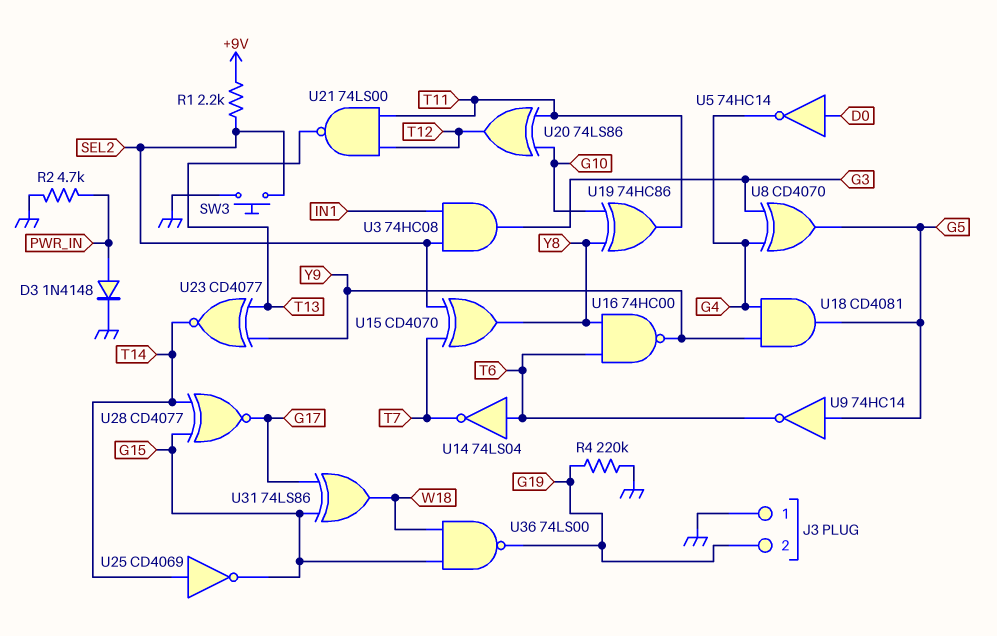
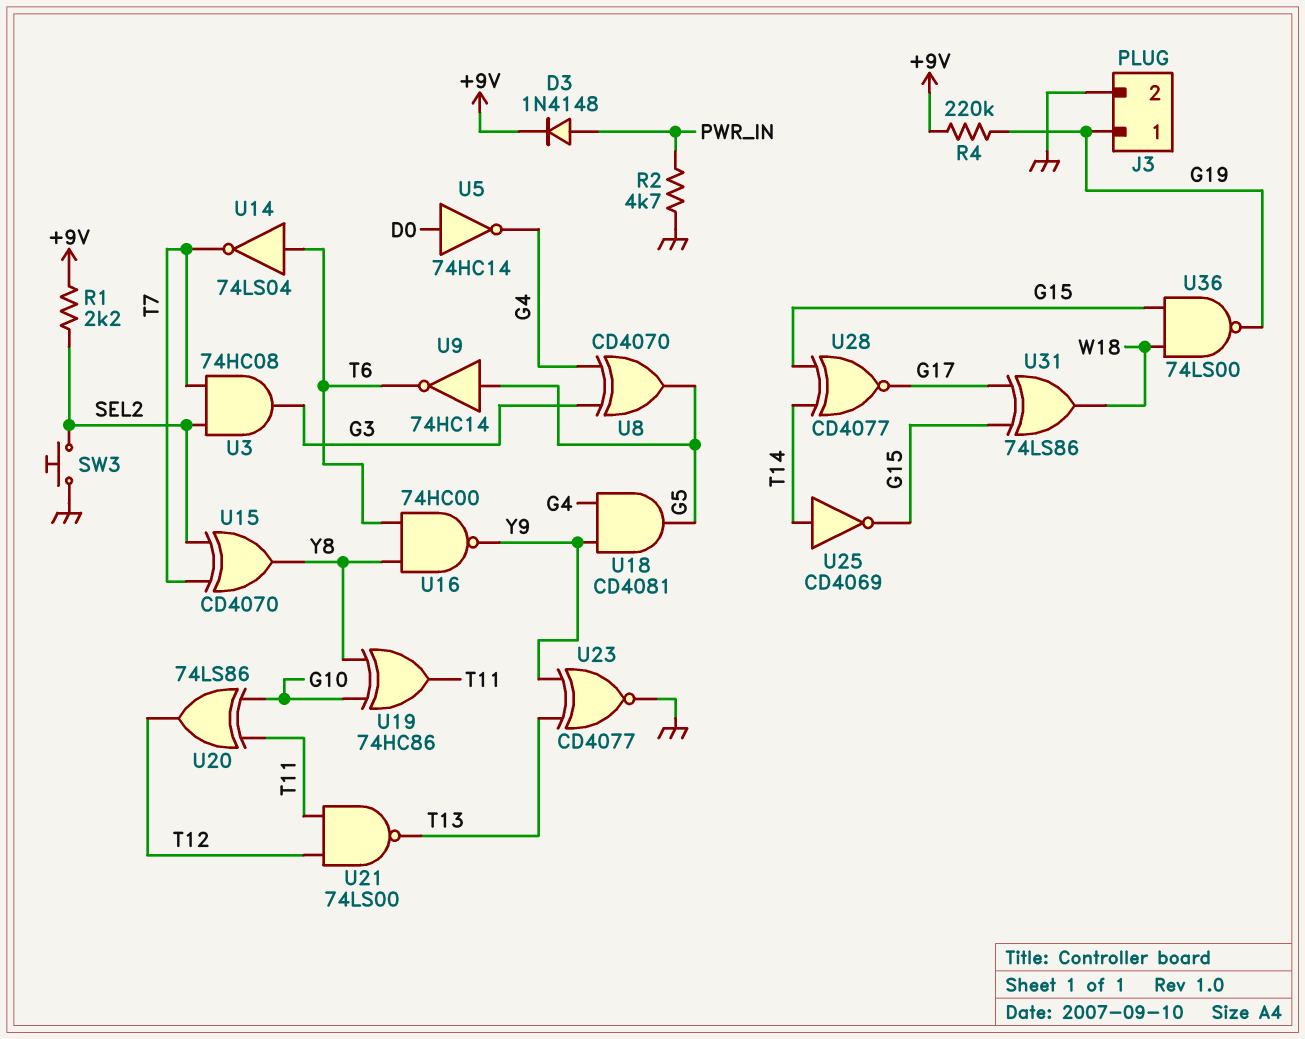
D3: diode 1N4148 (A PWR_IN, K GND) -> diode 1N4148 (A PWR_IN, K +9V)
J3 pin 1: GND -> G19
J3 pin 2: G19 -> GND
R4: 220k (G19, GND) -> 220k (+9V, G19)
U3: AND 74HC08 (in IN1, in SEL2, out G3) -> AND 74HC08 (in SEL2, in T7, out G3)
U23: XNOR CD4077 (in T13, in Y9, out T14) -> XNOR CD4077 (in T13, in Y9, out GND)

